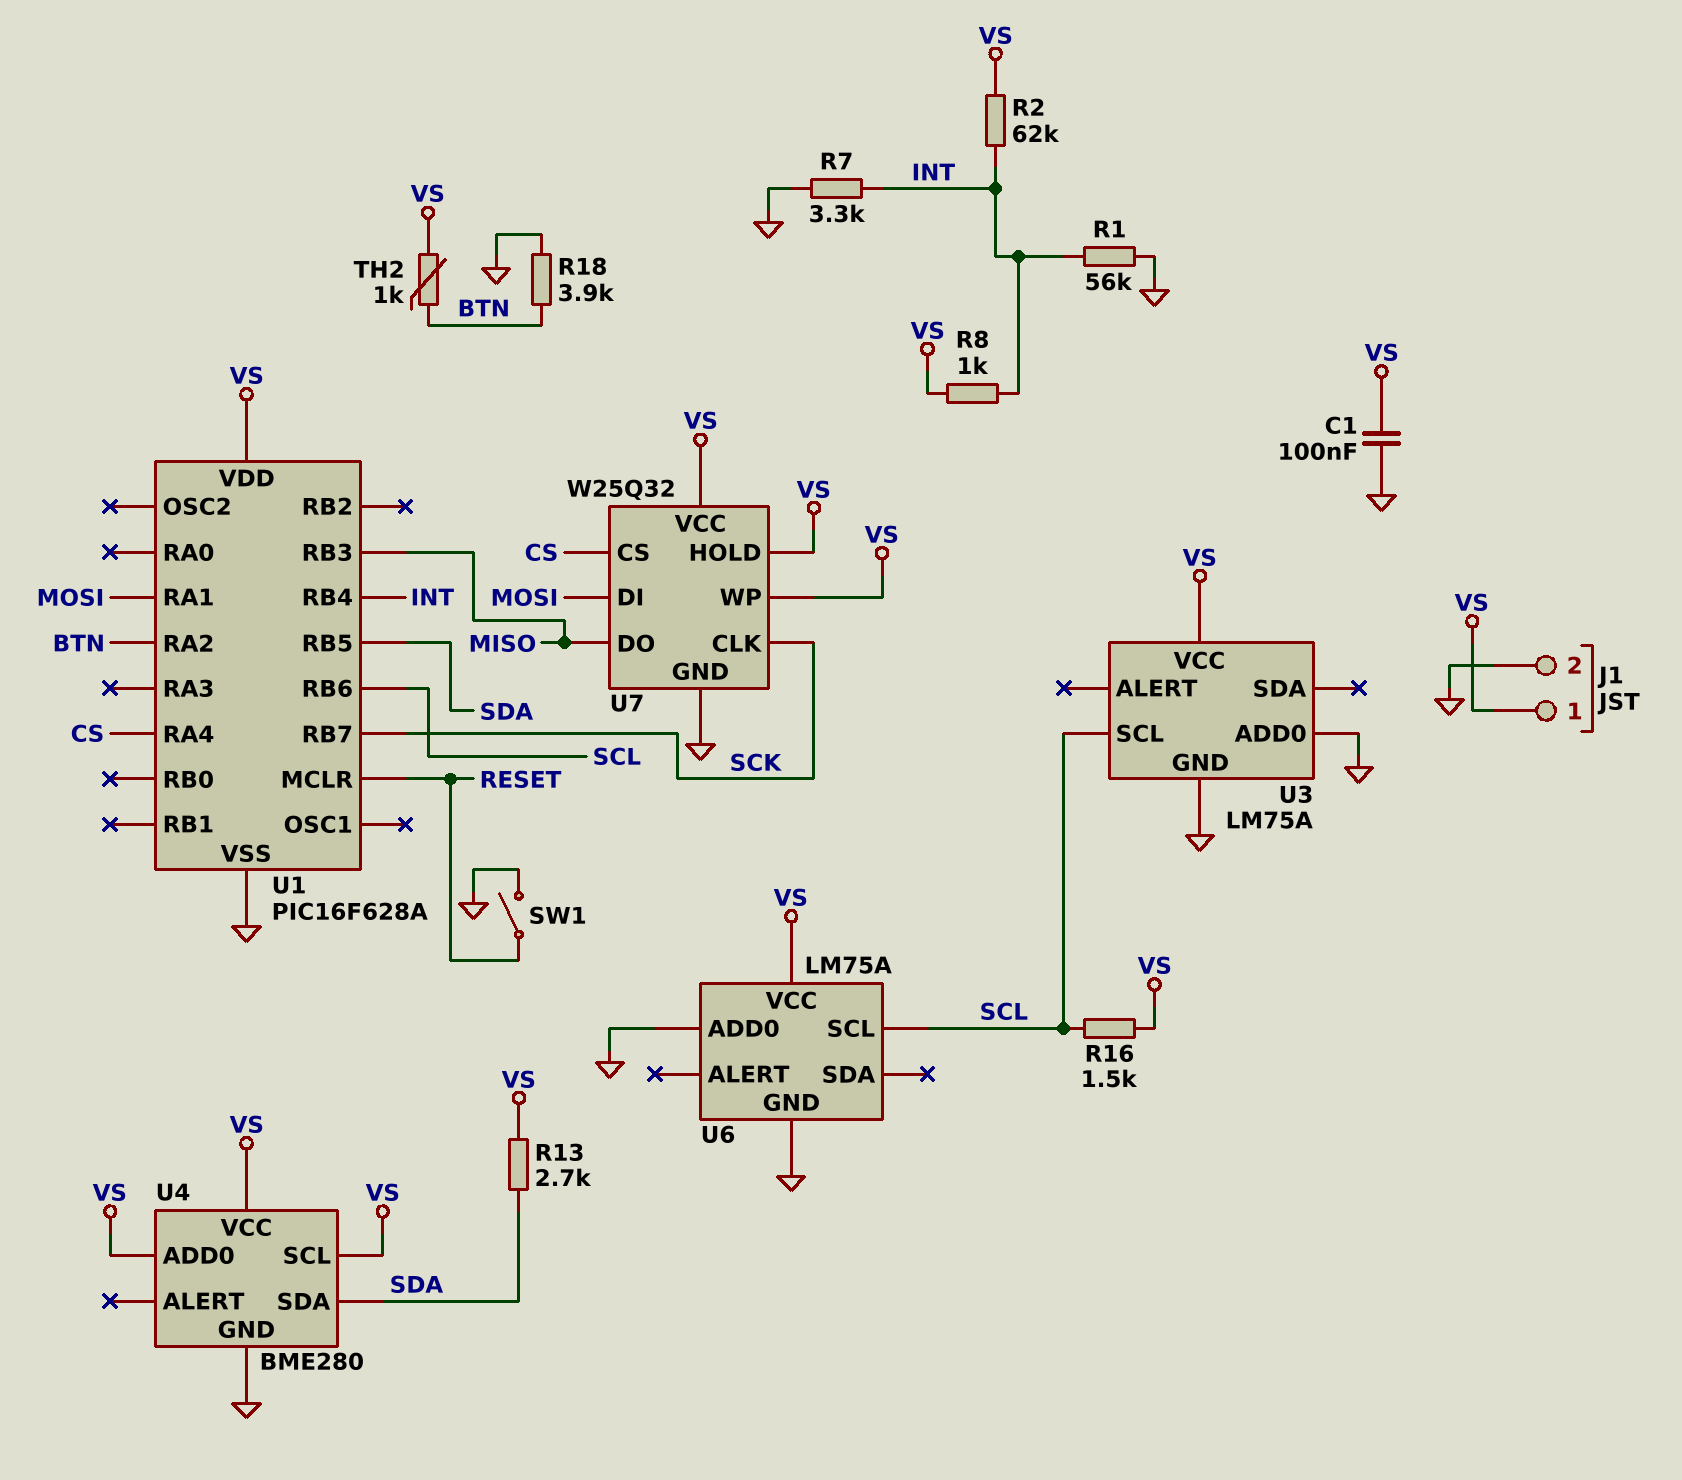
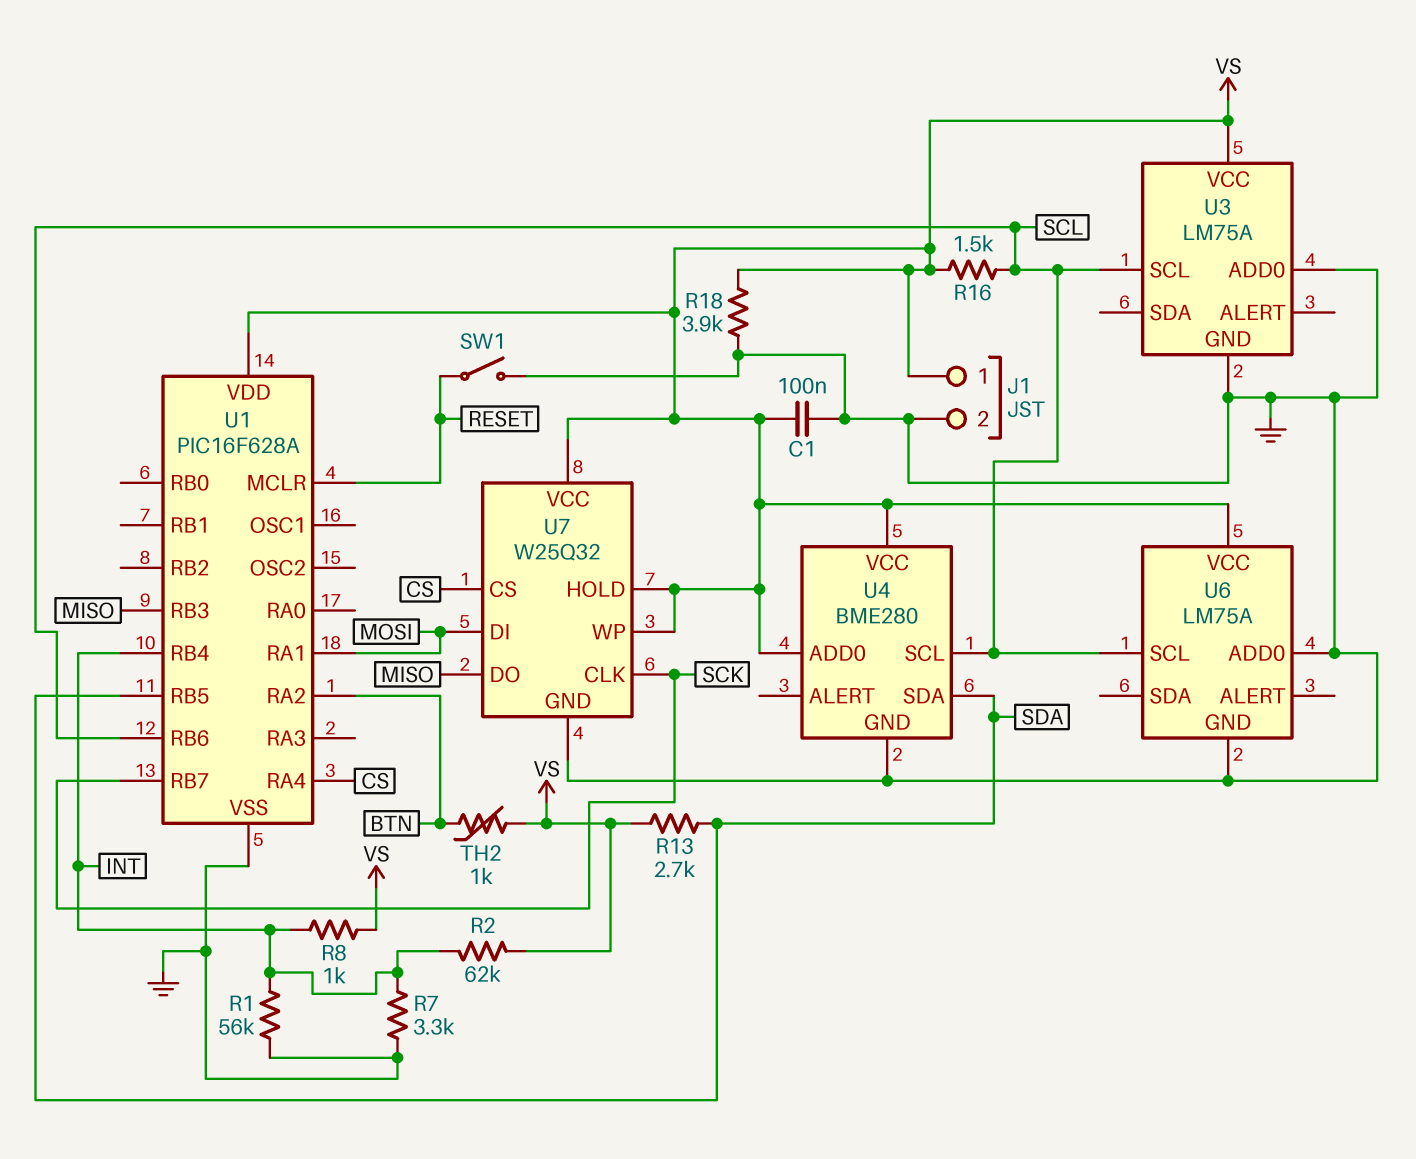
R18: 3.9k (BTN, GND) -> 3.9k (GND, VS)
U4 pin SCL: VS -> SCL

